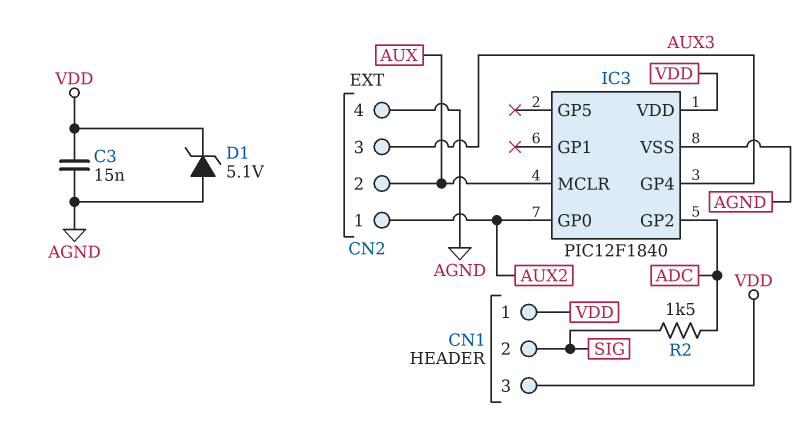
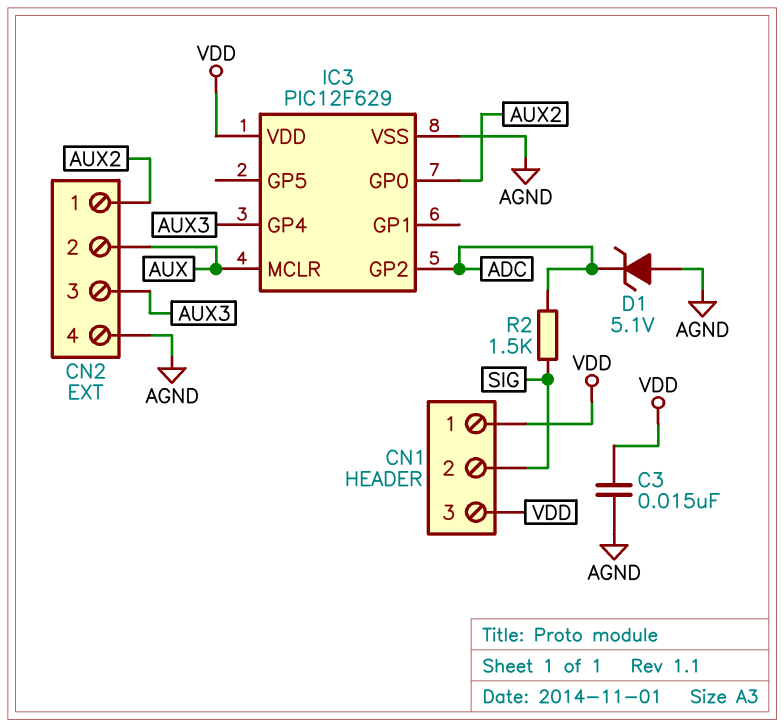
D1: zener 5.1V (A AGND, K VDD) -> zener 5.1V (A AGND, K ADC)
IC3: PIC12F1840 -> PIC12F629

